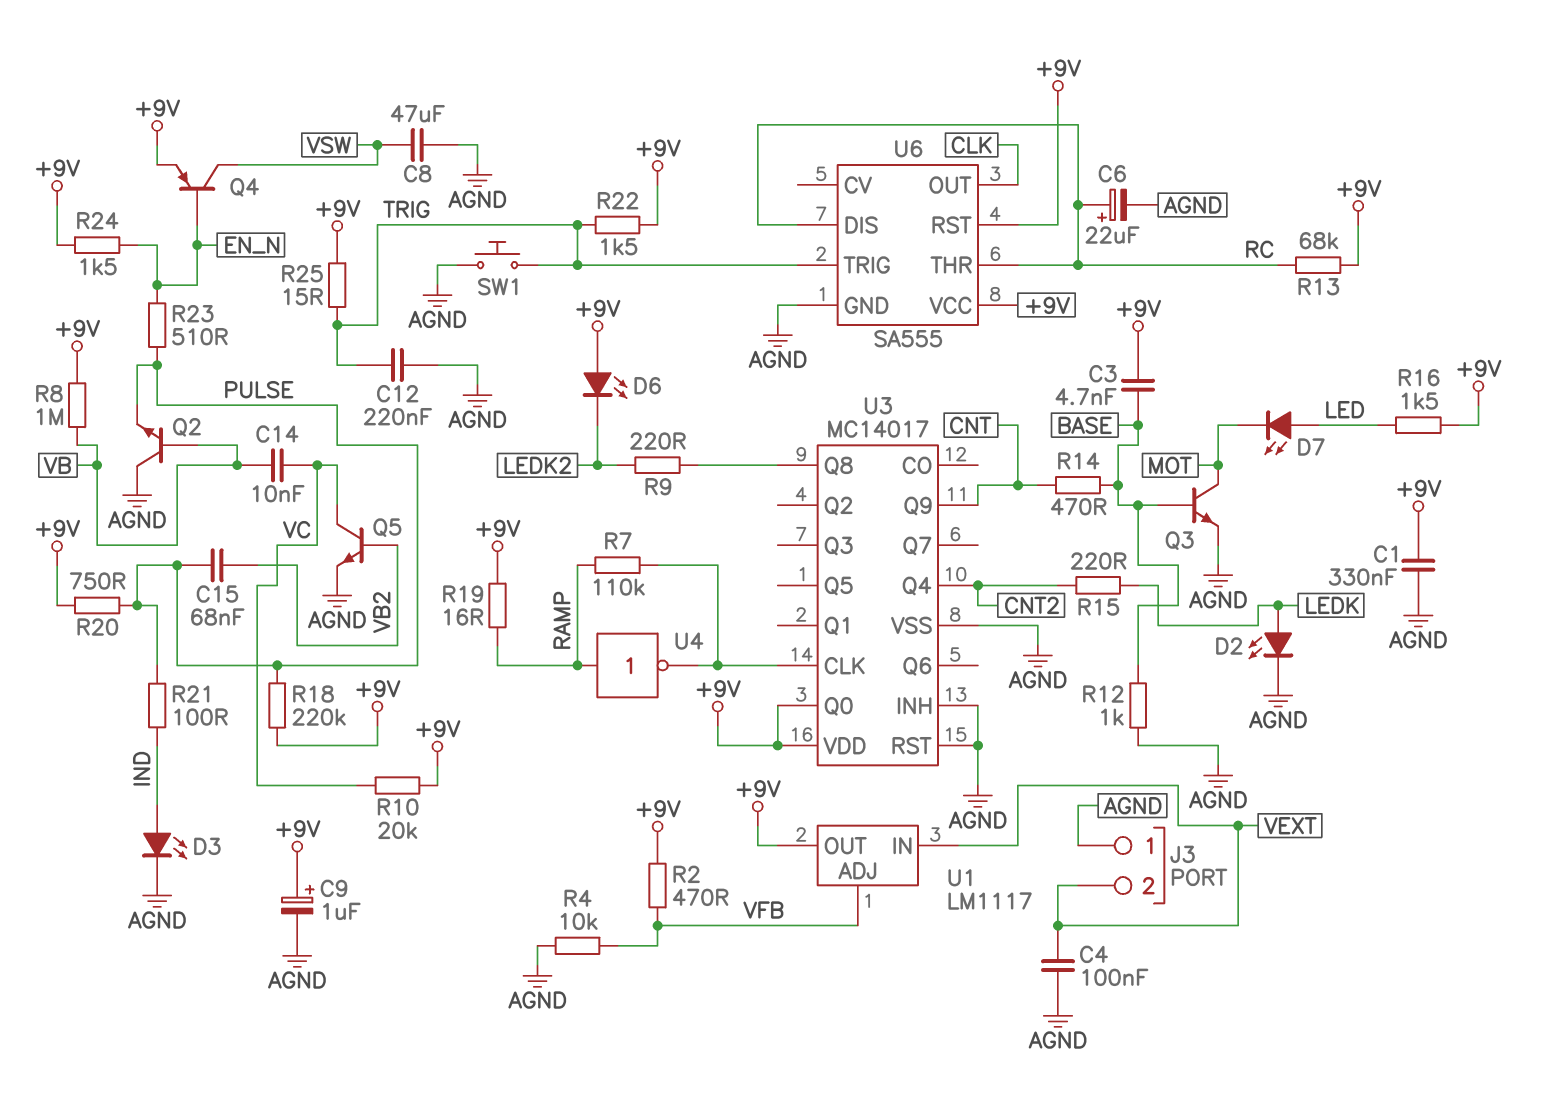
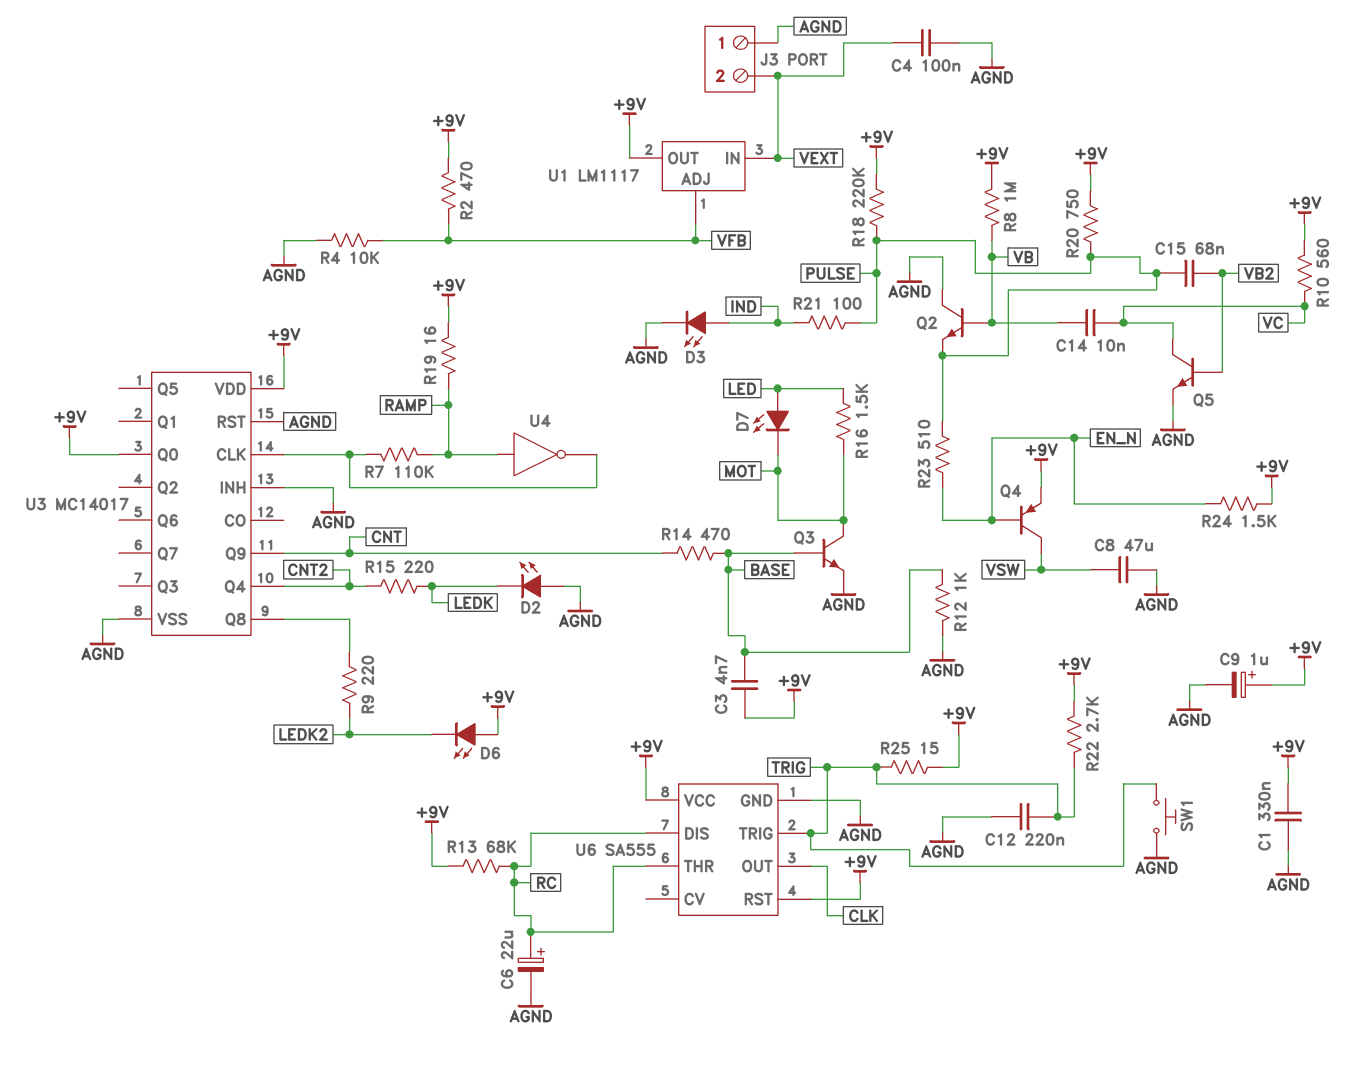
D2: LED (A LEDK, K AGND) -> LED (A AGND, K LEDK)
R10: 20k (+9V, VC) -> 560 (+9V, VC)
R16: 1.5k (+9V, LED) -> 1.5k (LED, MOT)
R22: 1.5k (+9V, TRIG) -> 2.7k (+9V, TRIG)

